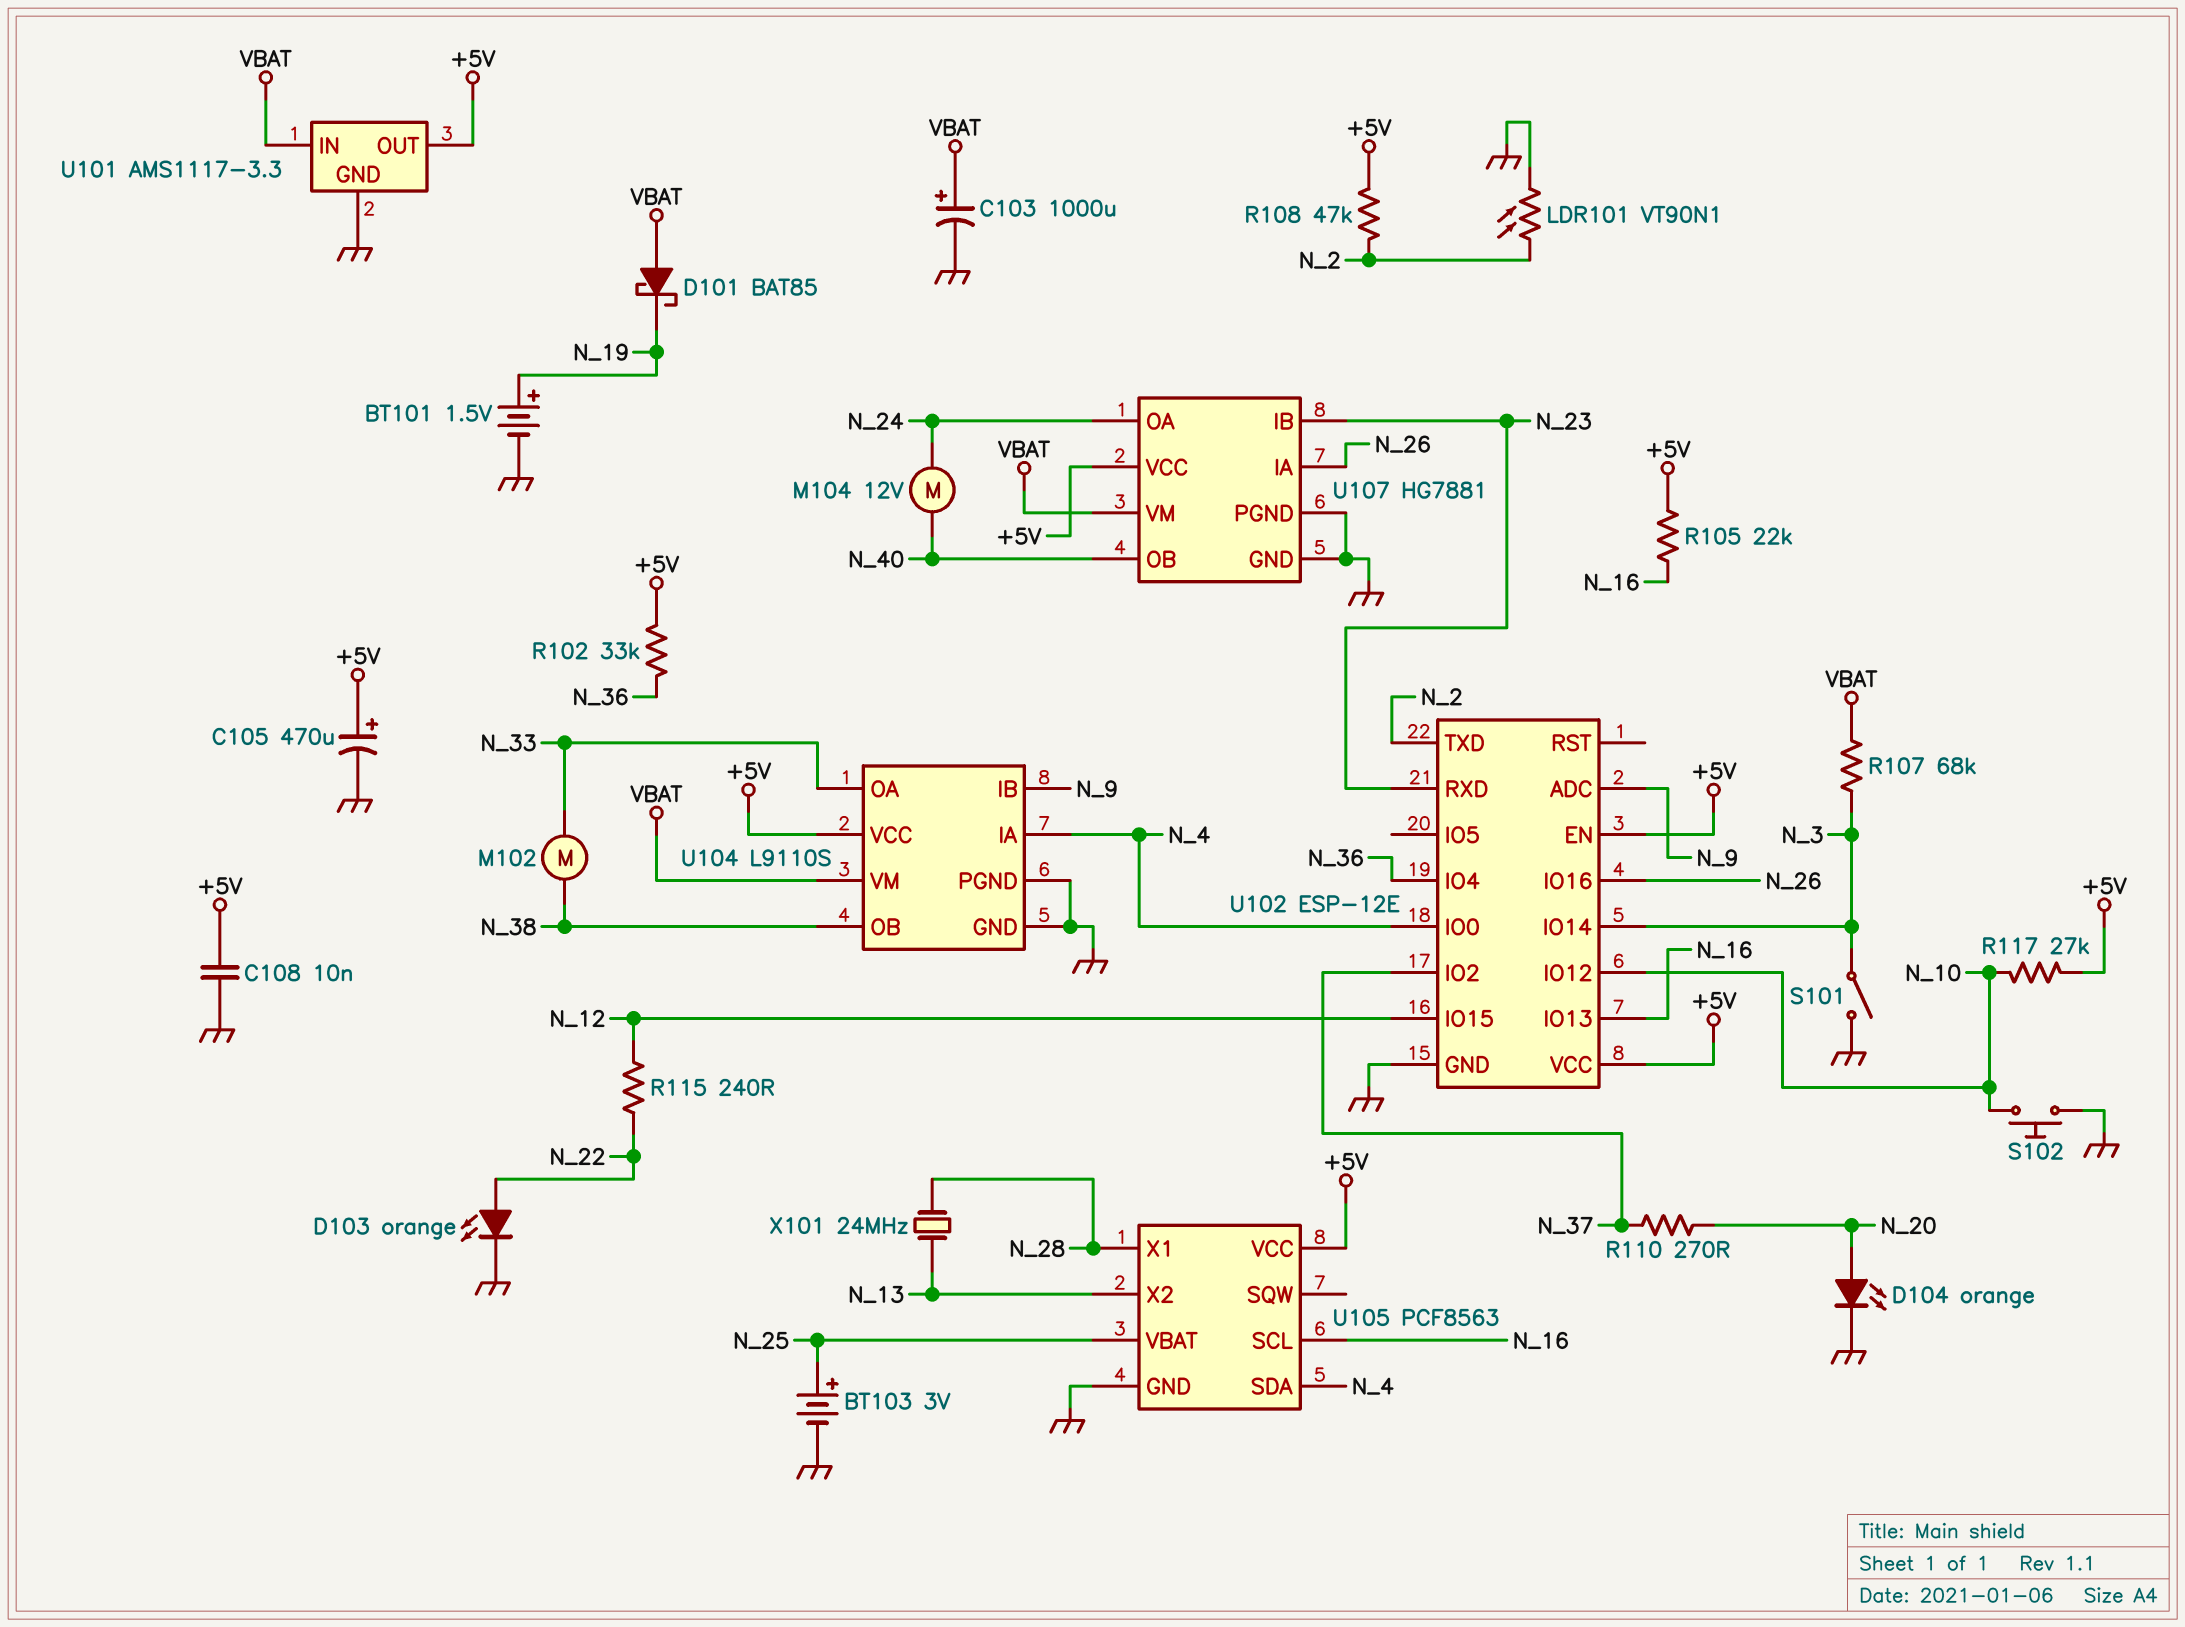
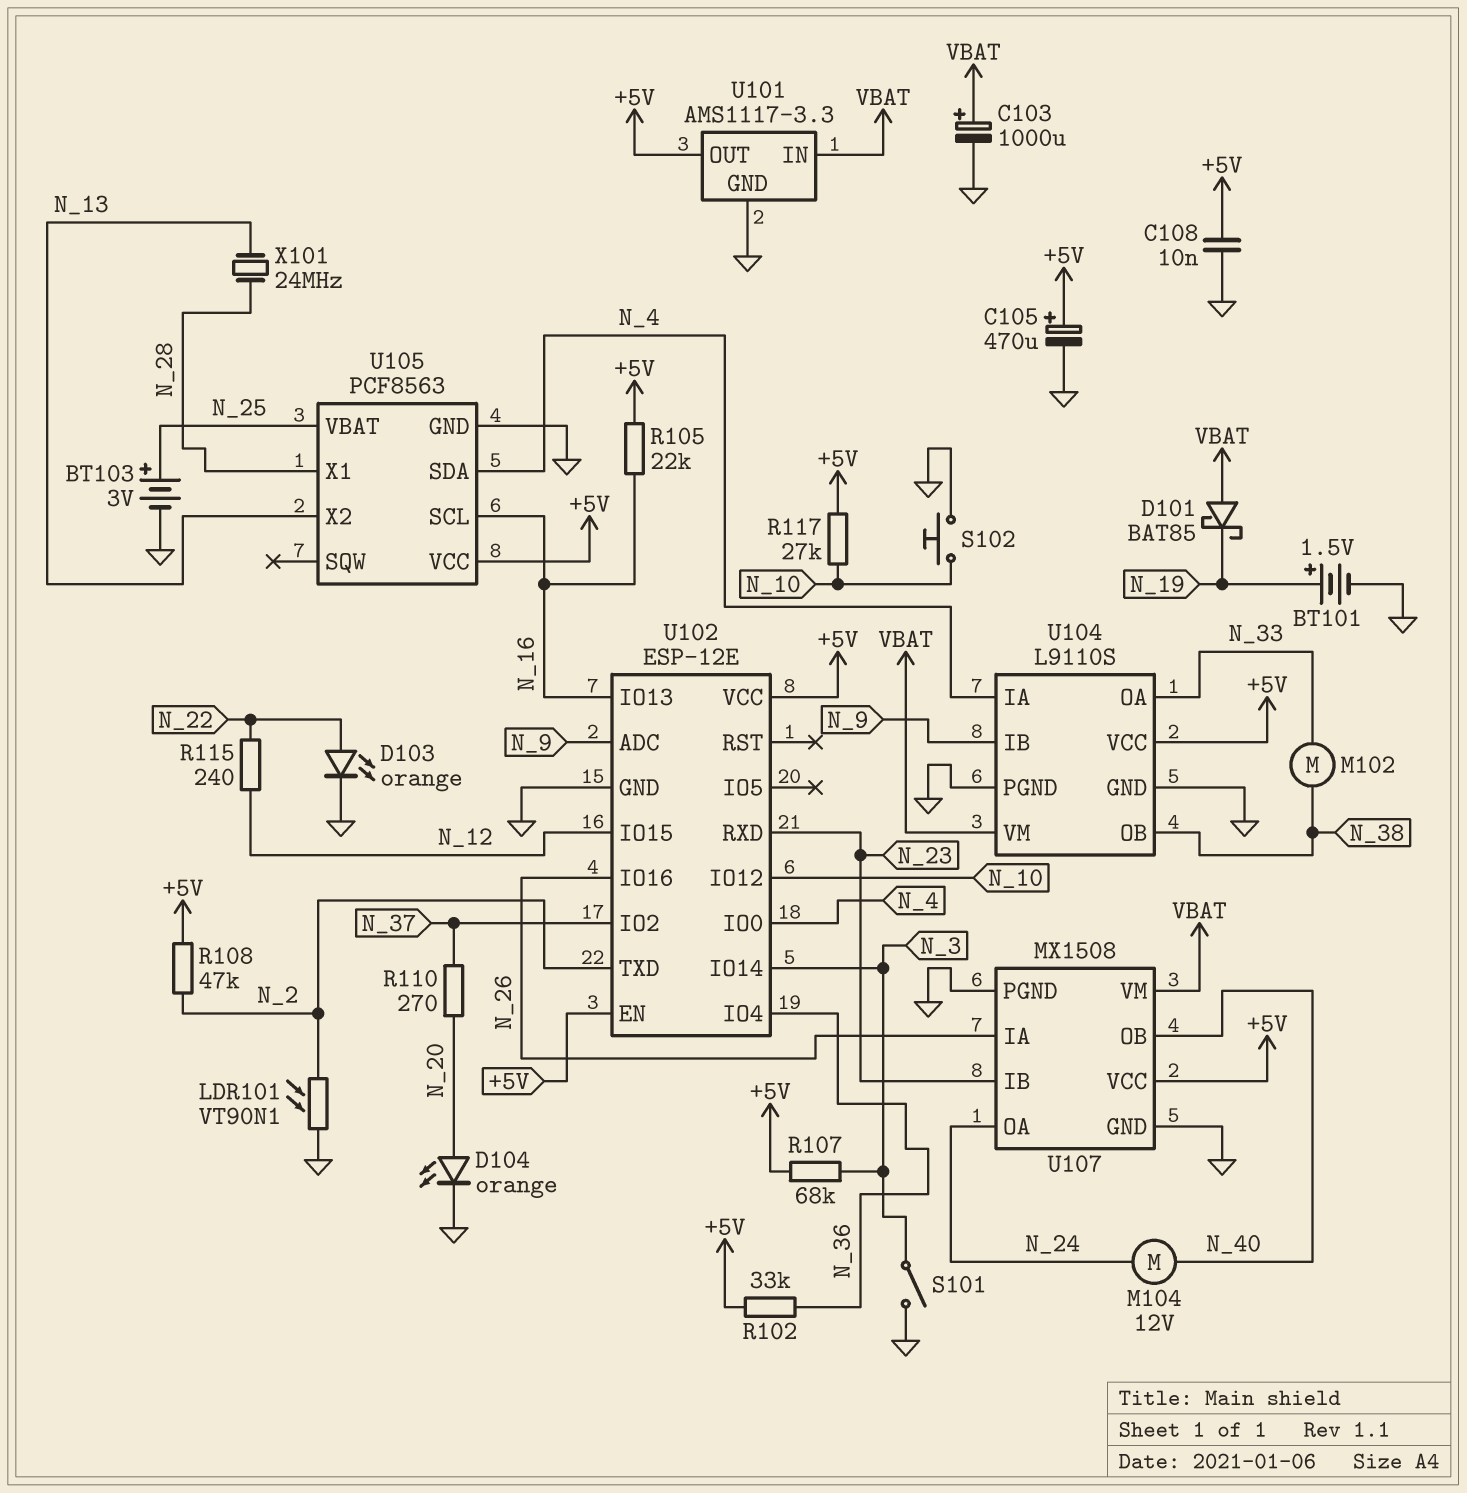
R107: 68k (N_3, VBAT) -> 68k (+5V, N_3)
U107: HG7881 -> MX1508

